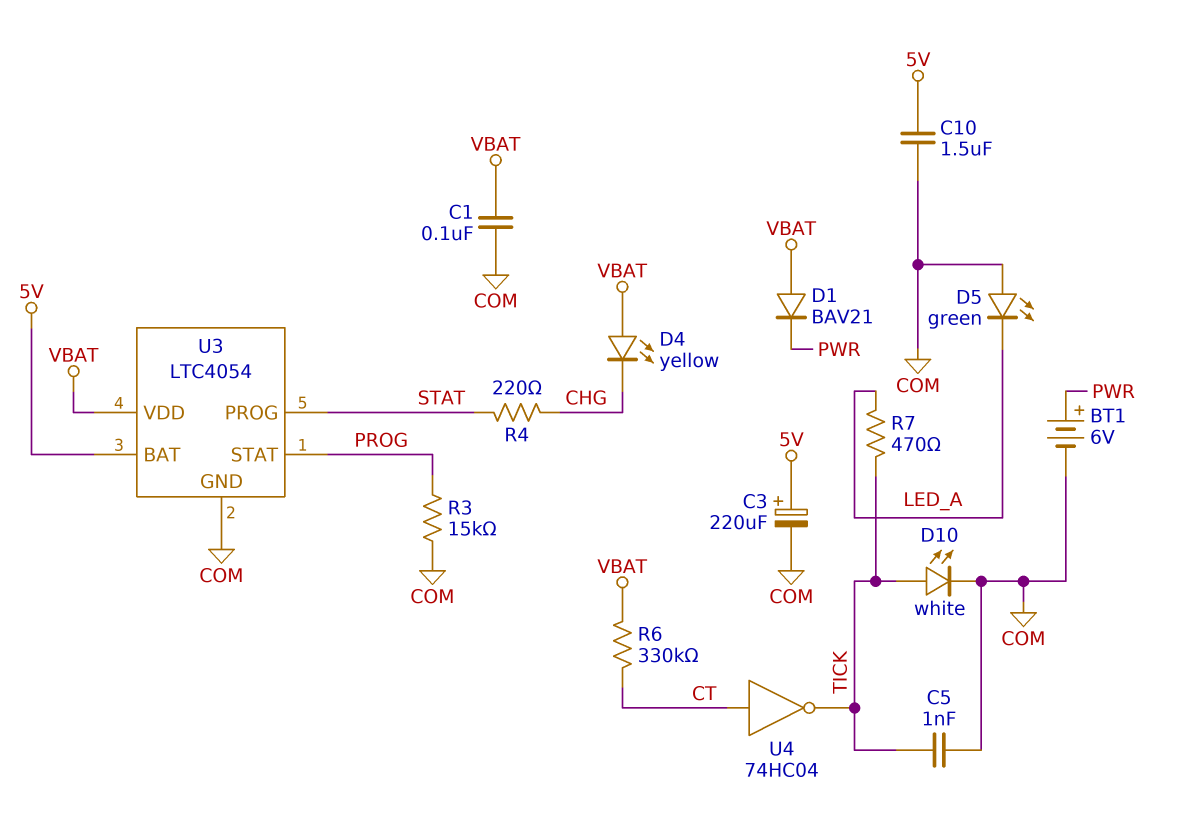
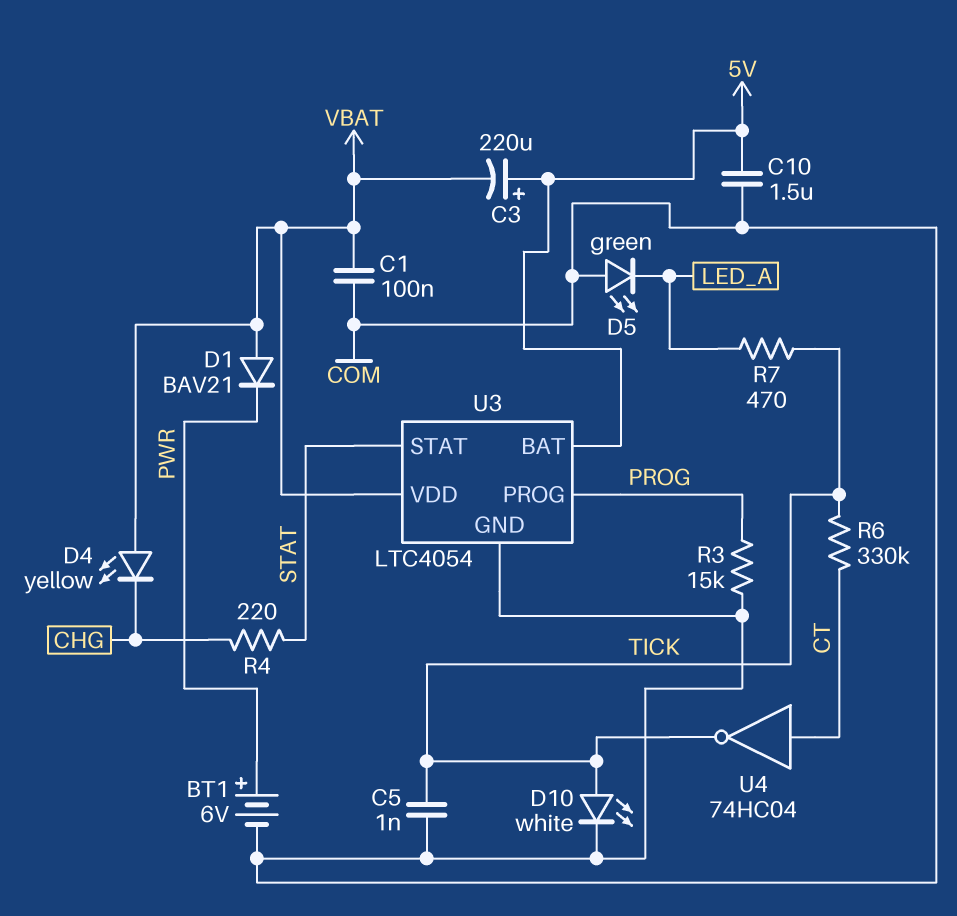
C3: 220uF (plus 5V, minus COM) -> 220uF (plus 5V, minus VBAT)
R6: 330k (CT, VBAT) -> 330k (CT, TICK)
U3 pin PROG: STAT -> PROG
U3 pin STAT: PROG -> STAT

